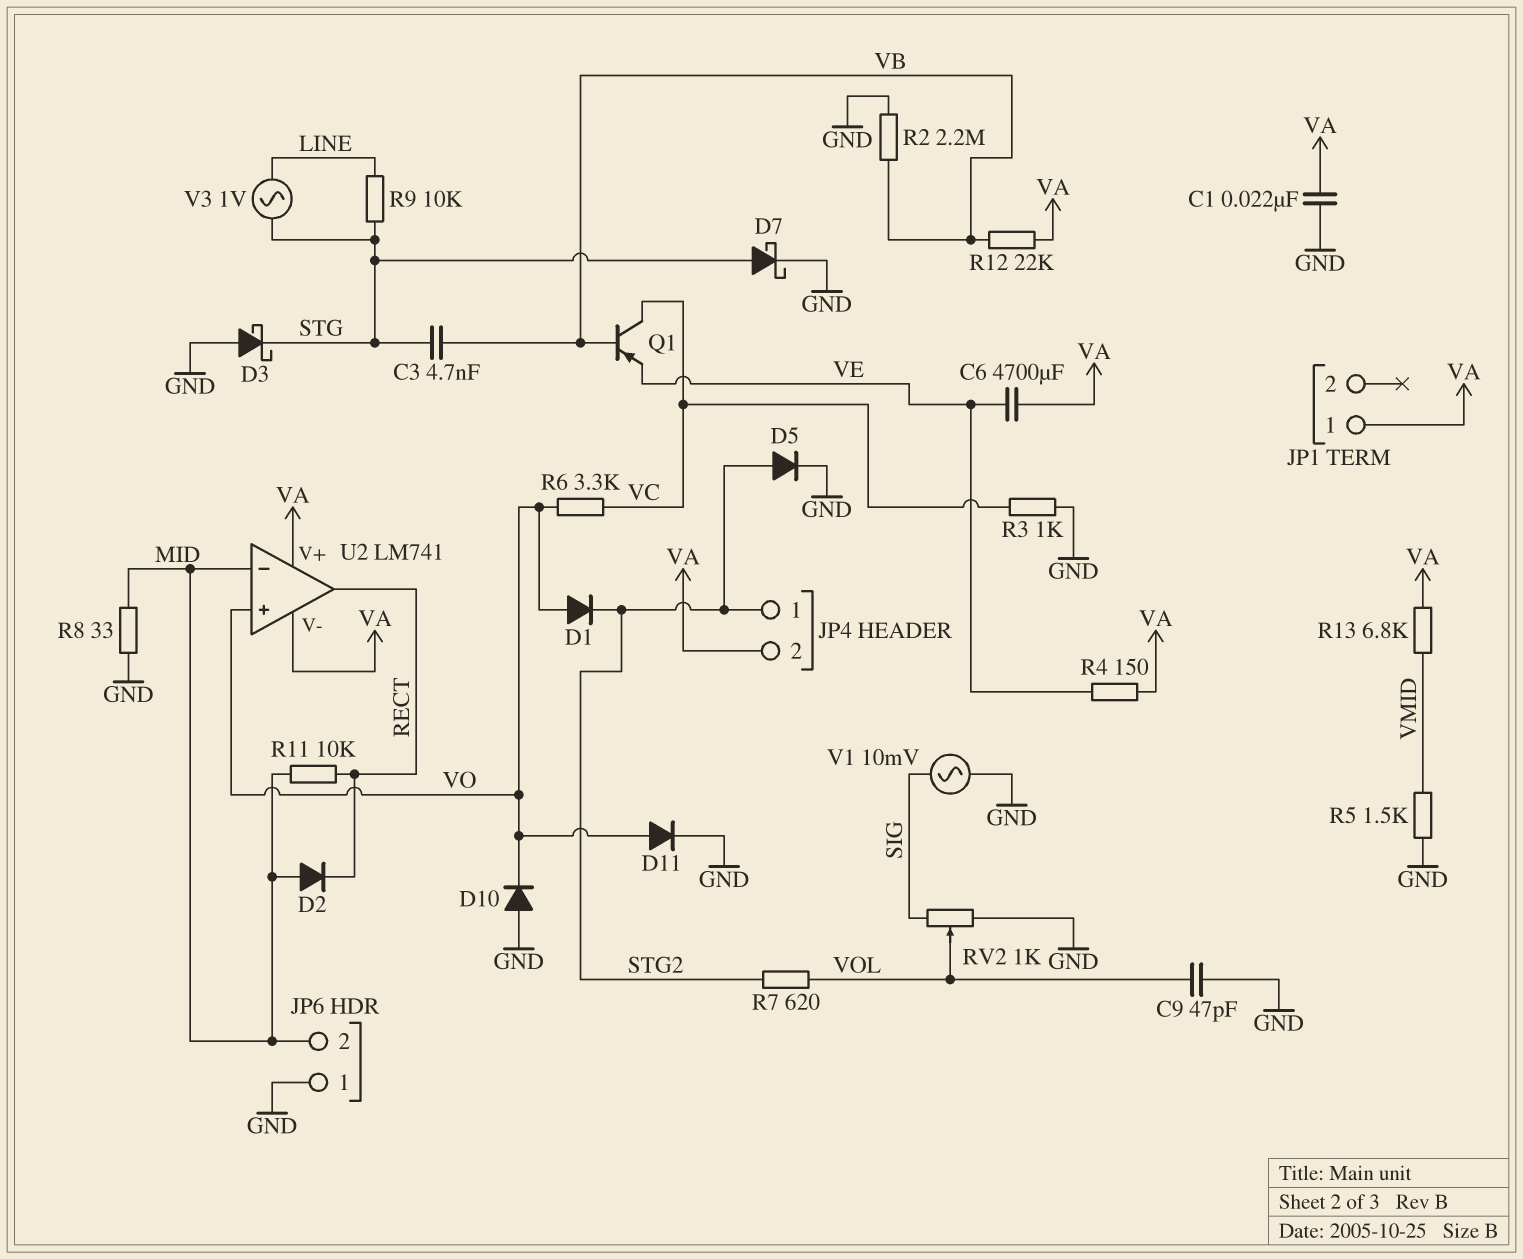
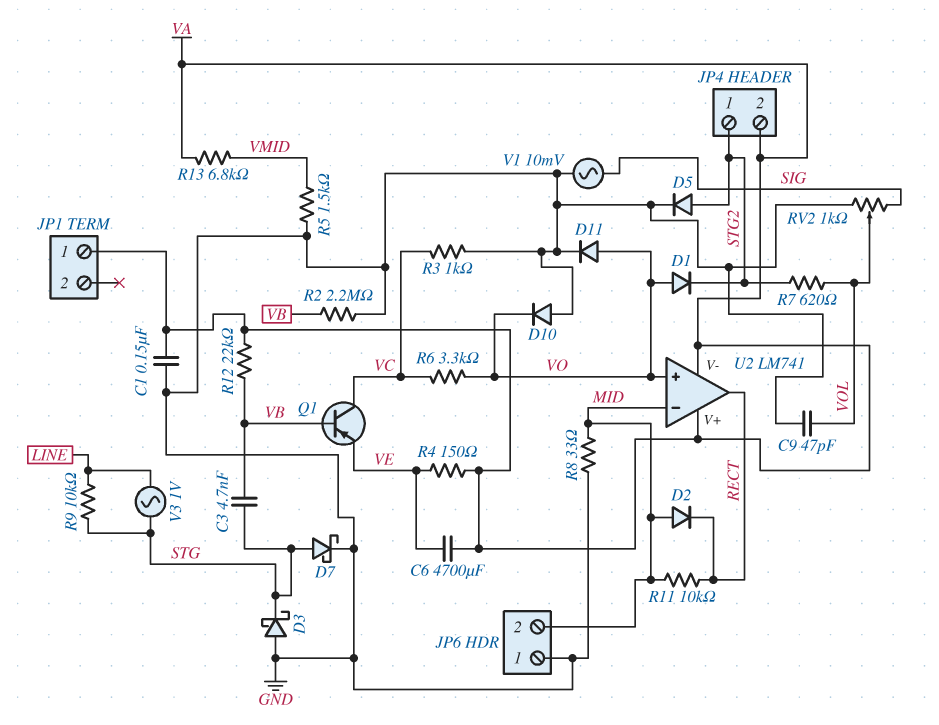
C1: 22nF (GND, VA) -> 150nF (GND, VA)

